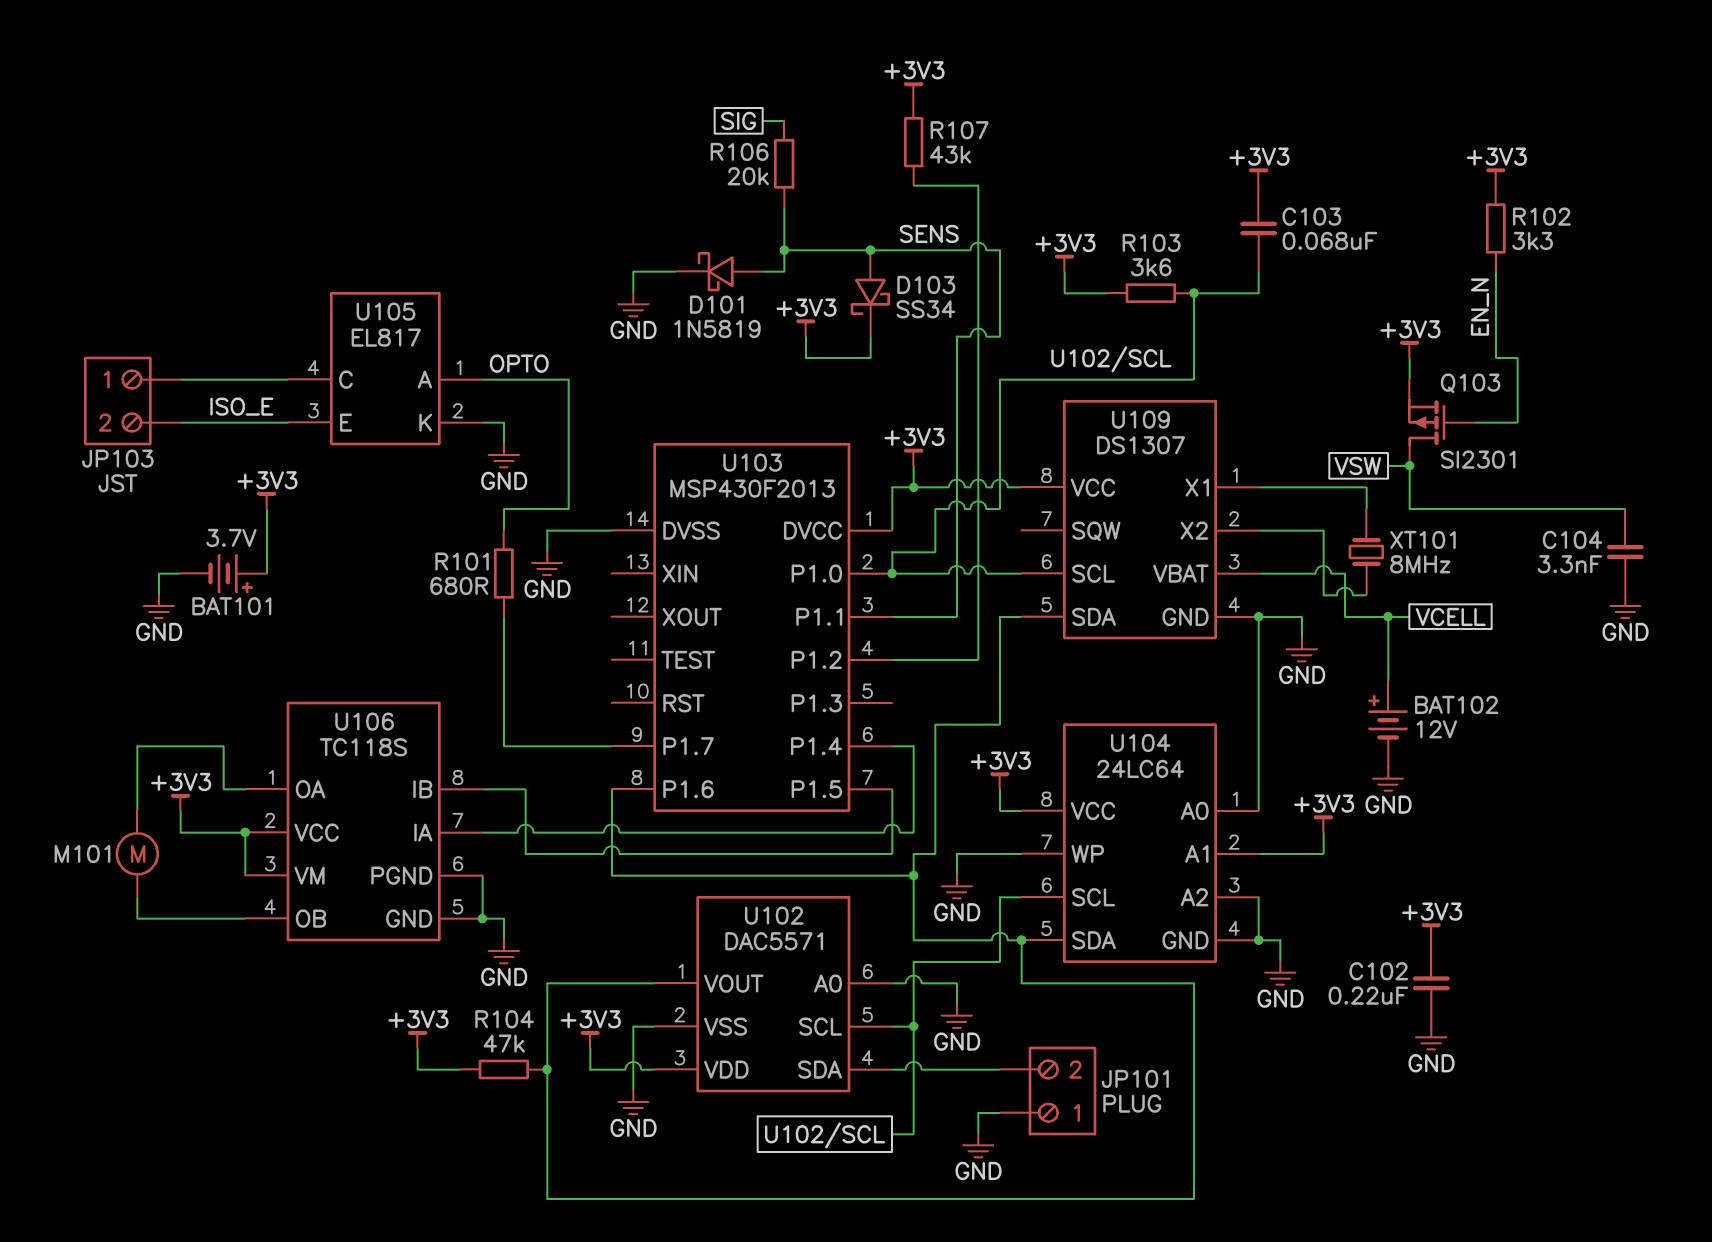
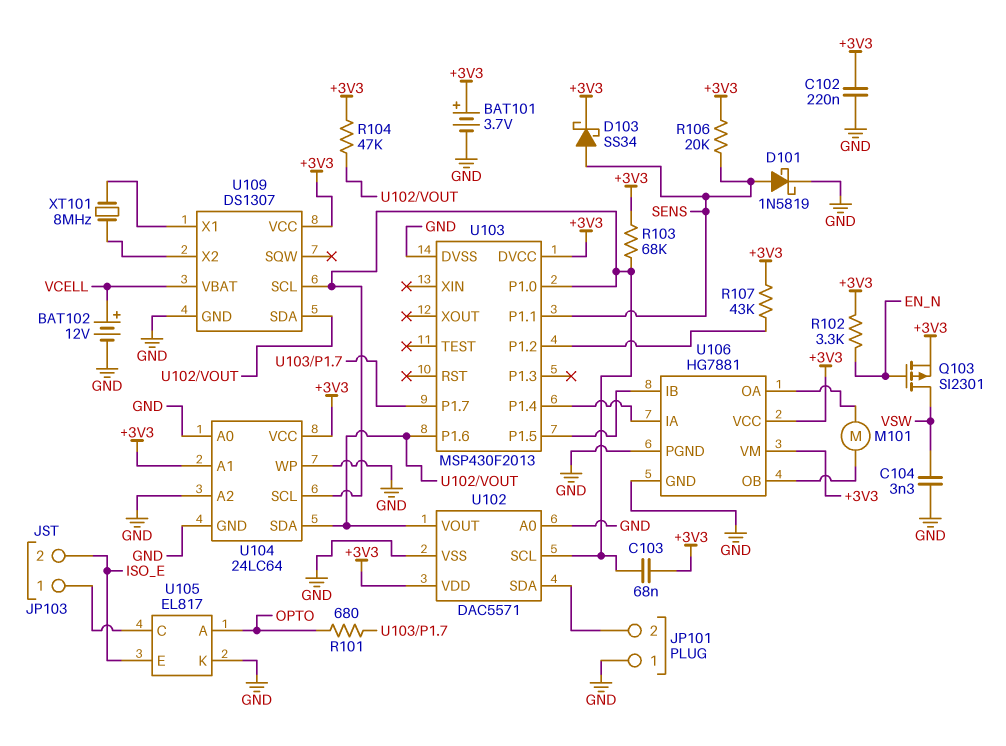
R103: 3.6k (+3V3, U102/SCL) -> 68k (+3V3, U102/SCL)
R106: 20k (SENS, SIG) -> 20k (+3V3, SENS)
U106: TC118S -> HG7881

